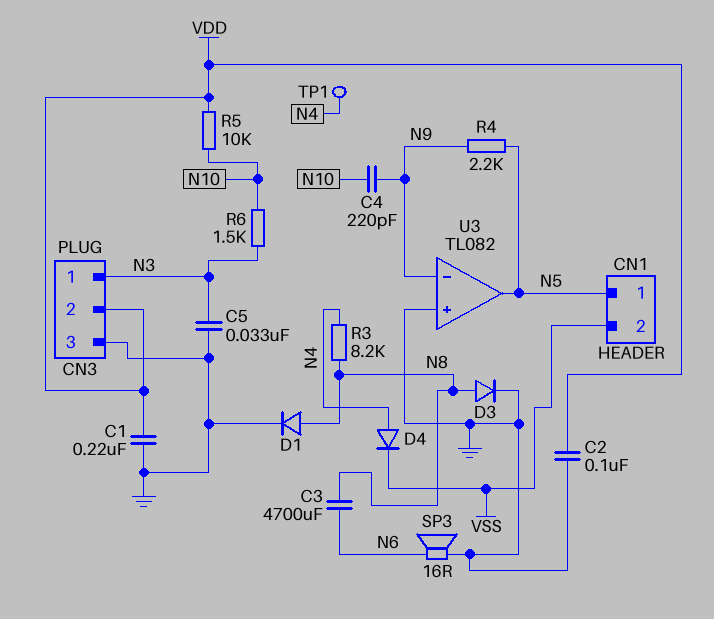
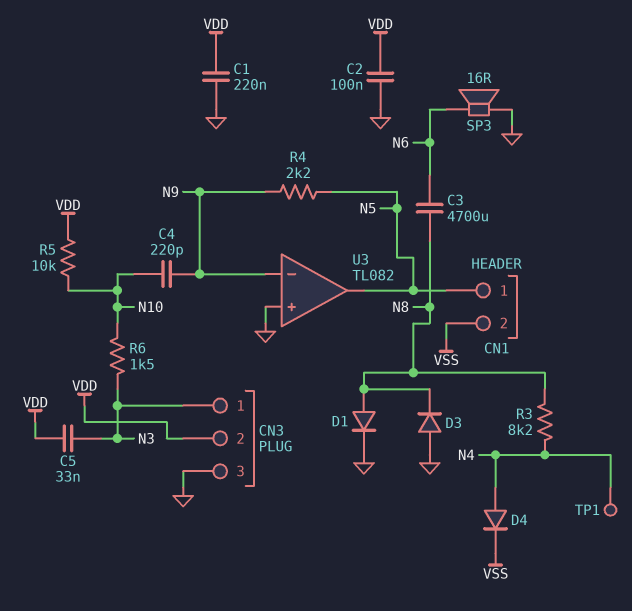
C5: 33nF (GND, N3) -> 33nF (N3, VDD)
D3: diode (A N8, K GND) -> diode (A GND, K N8)

